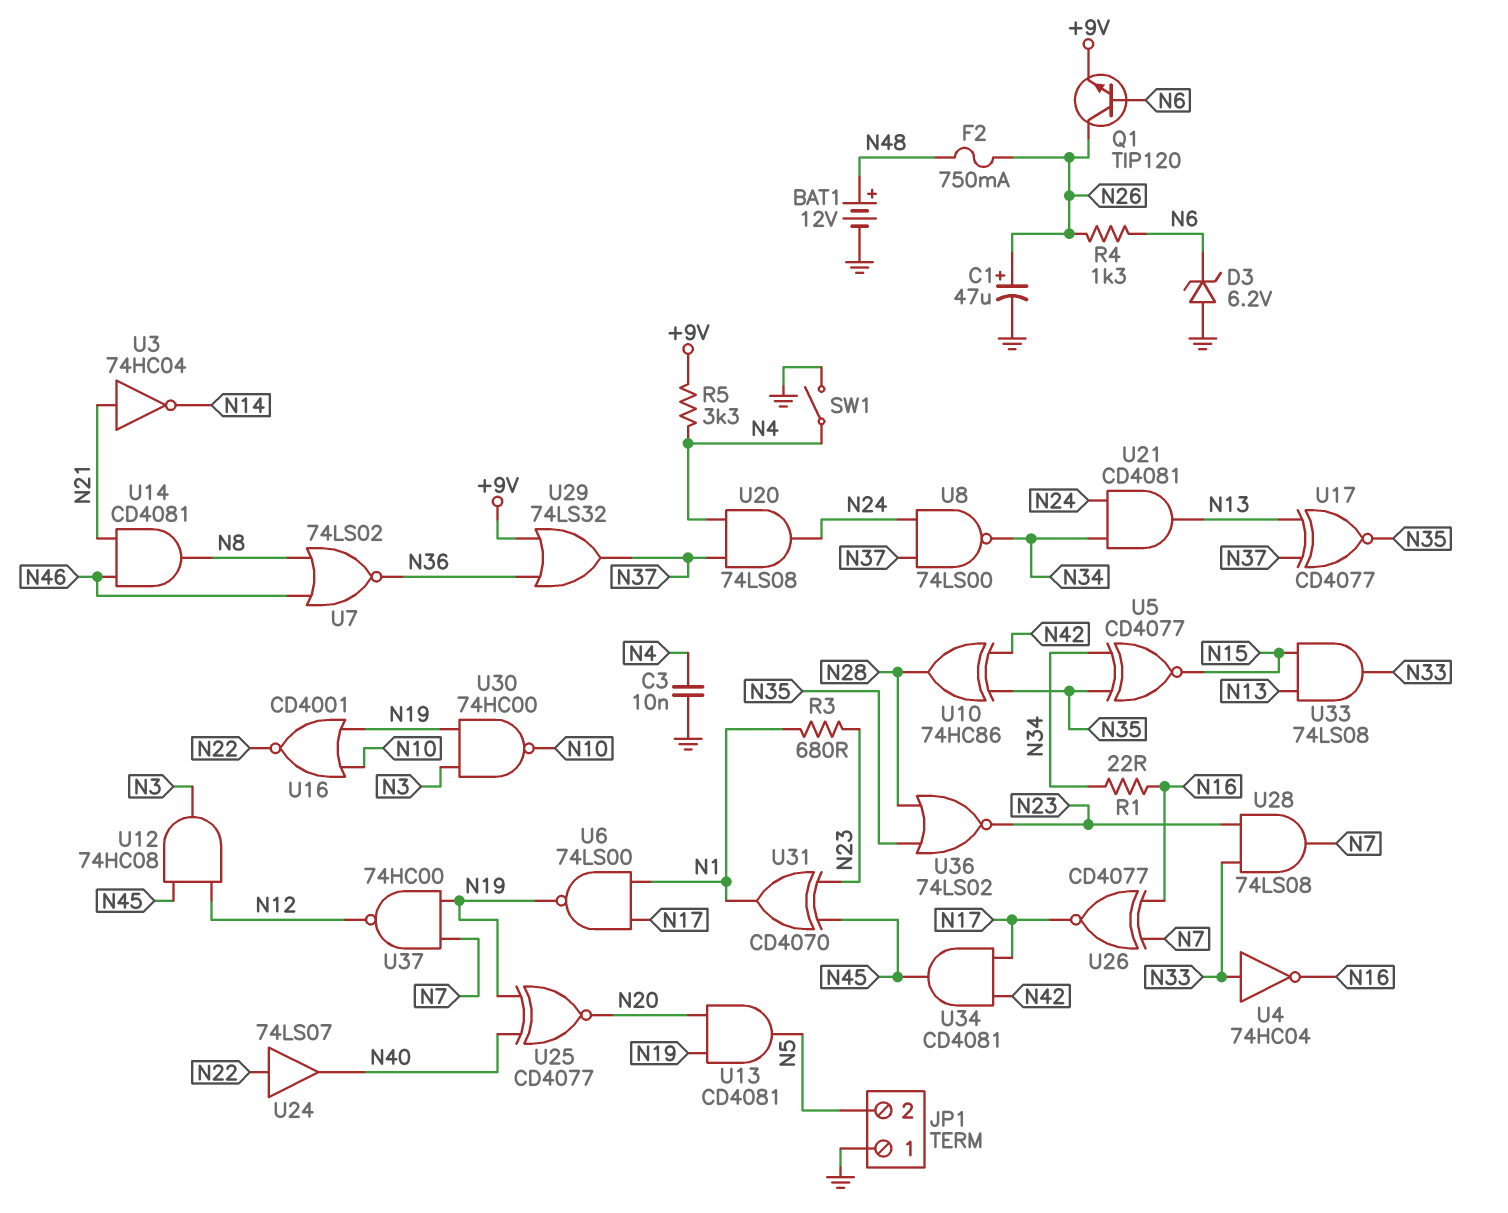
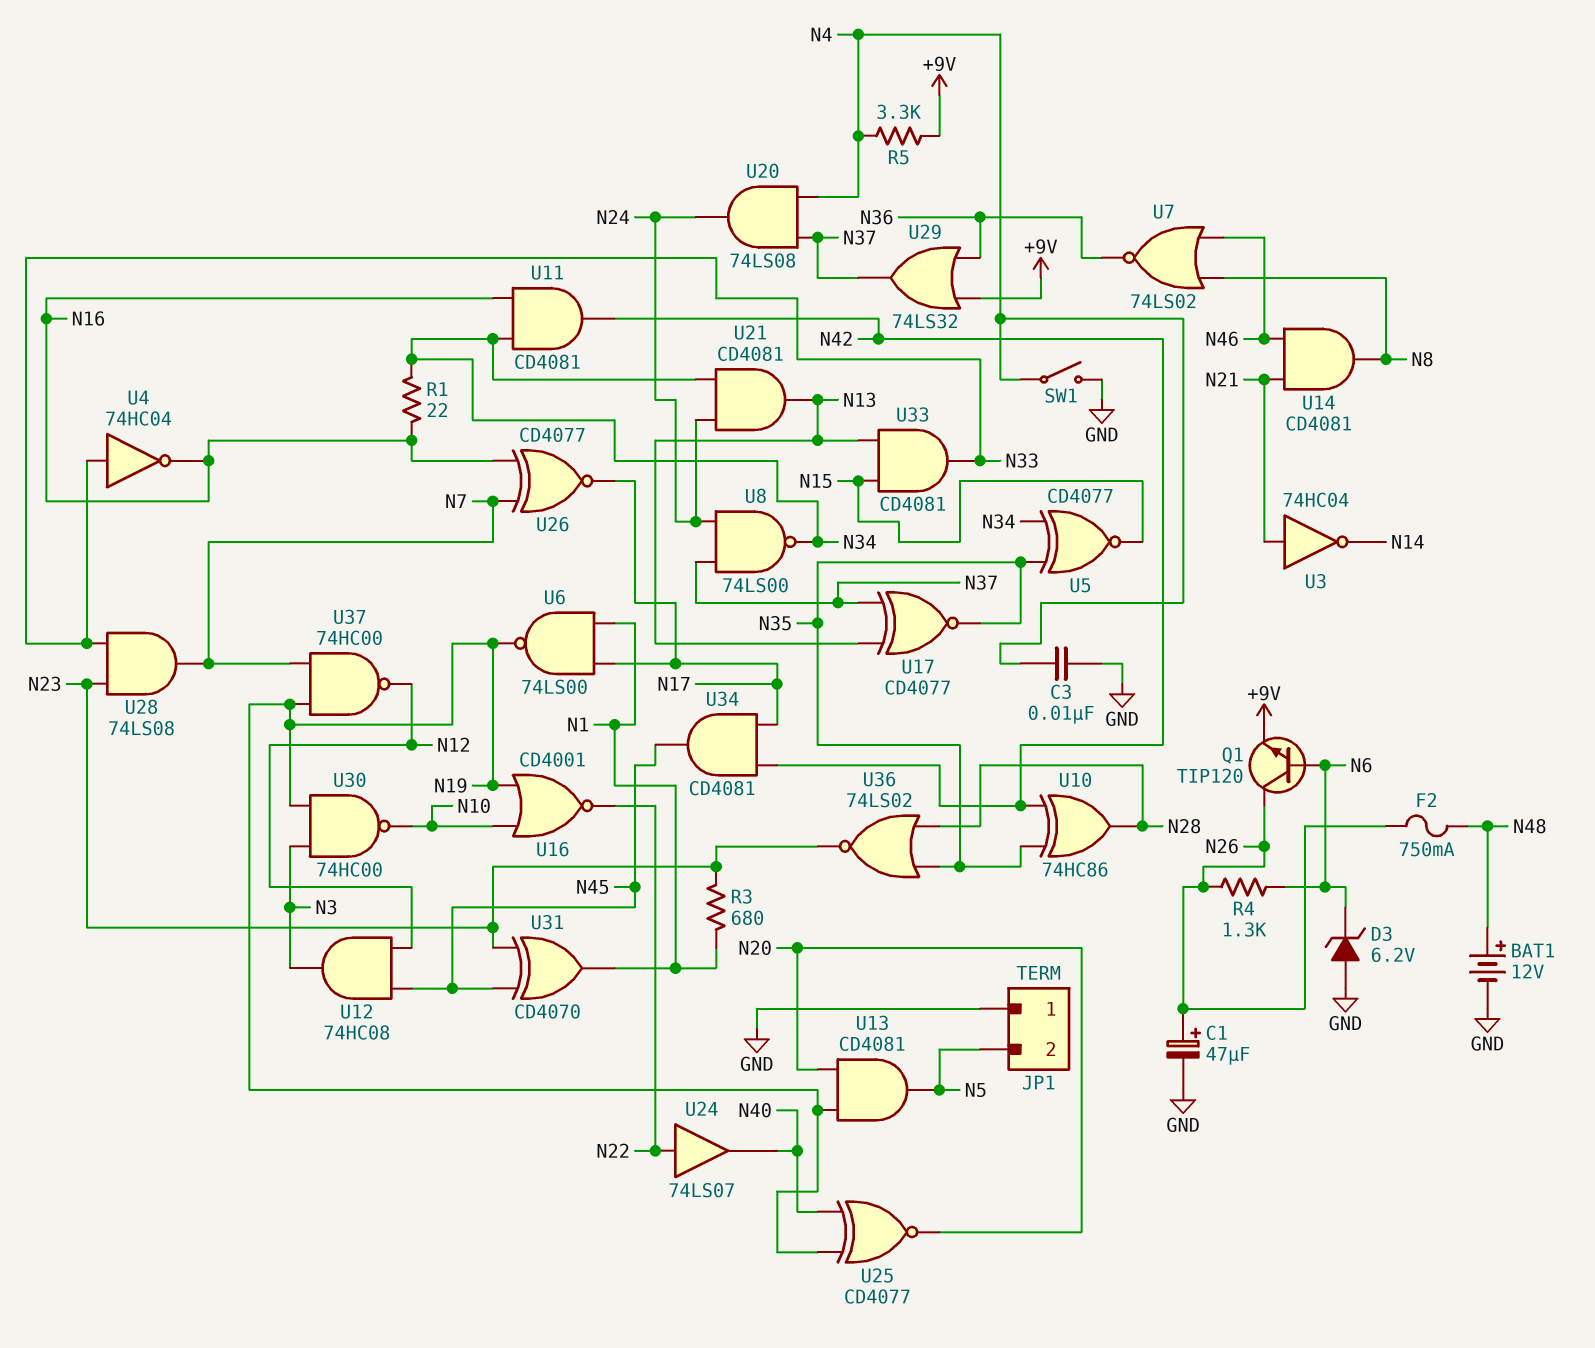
U11: none -> AND CD4081 (in N16, in N34, out N42)
U33: AND 74LS08 (in N13, in N15, out N33) -> AND CD4081 (in N13, in N15, out N33)

